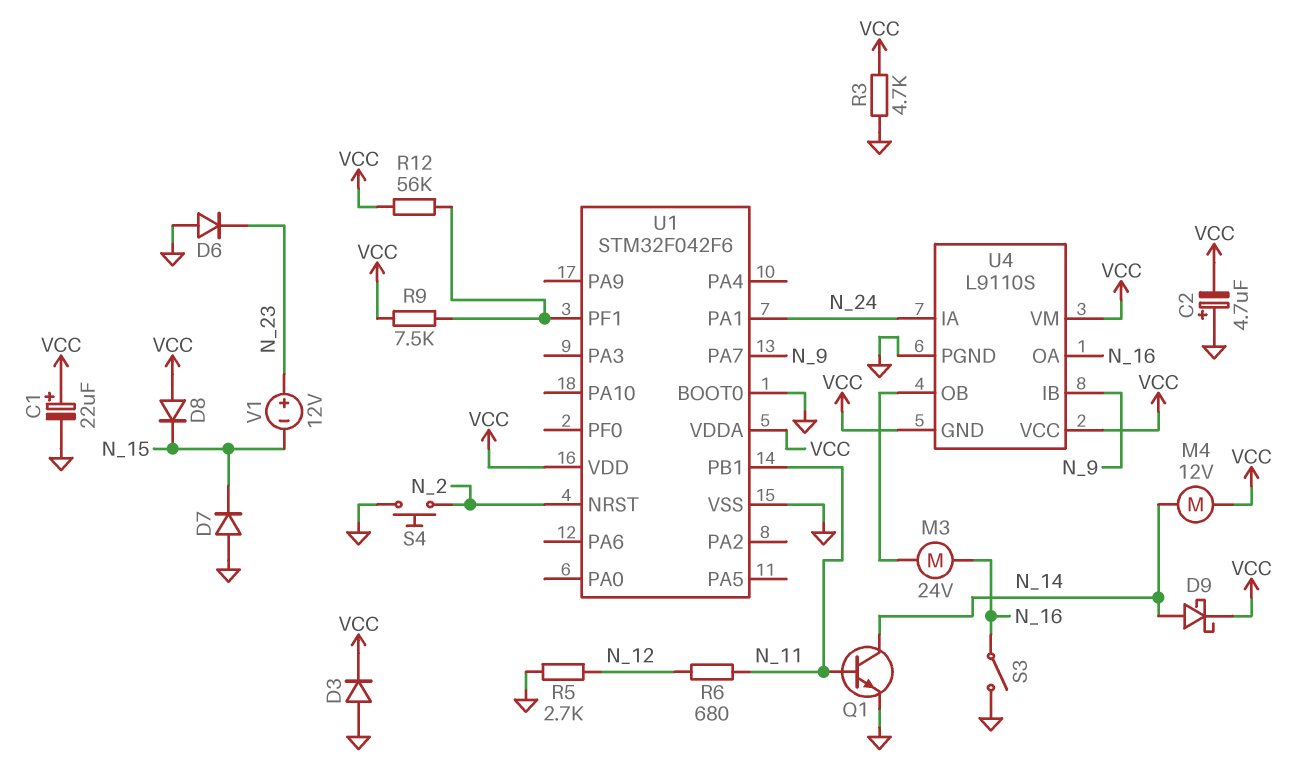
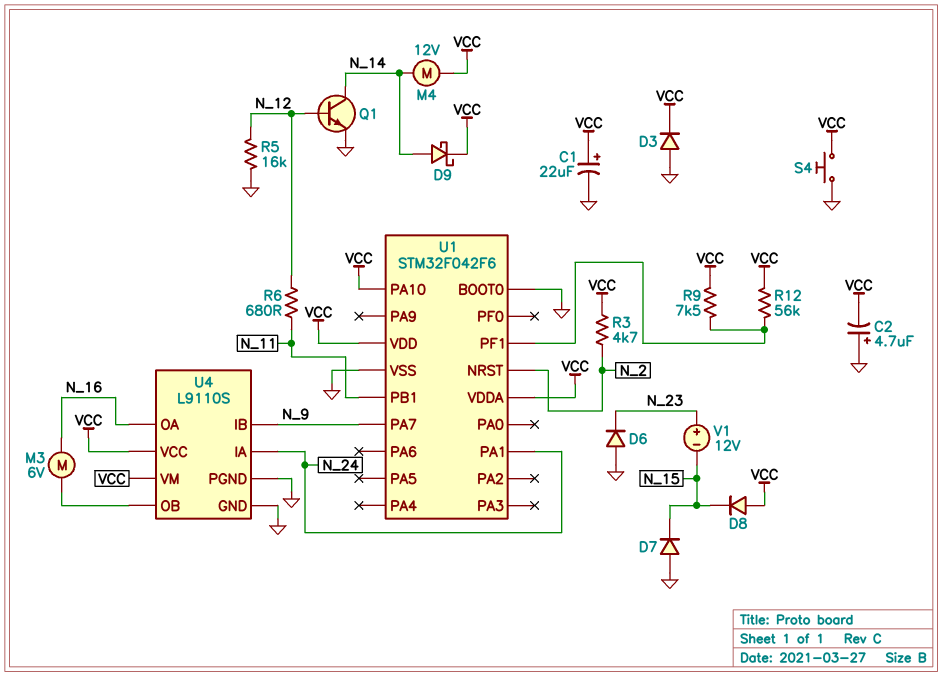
M3: motor 24V (N_16, U4/OB) -> motor 6V (N_16, U4/OB)
Q1: NPN (B N_11, C N_14, E GND) -> NPN (B N_12, C N_14, E GND)
R3: 4.7k (GND, VCC) -> 4.7k (N_2, VCC)
R5: 2.7k (GND, N_12) -> 16k (GND, N_12)
S3: switch (GND, N_16) -> none
S4: button (GND, N_2) -> button (GND, VCC)
U1 pin PA10: none -> VCC
U4 pin GND: VCC -> GND

